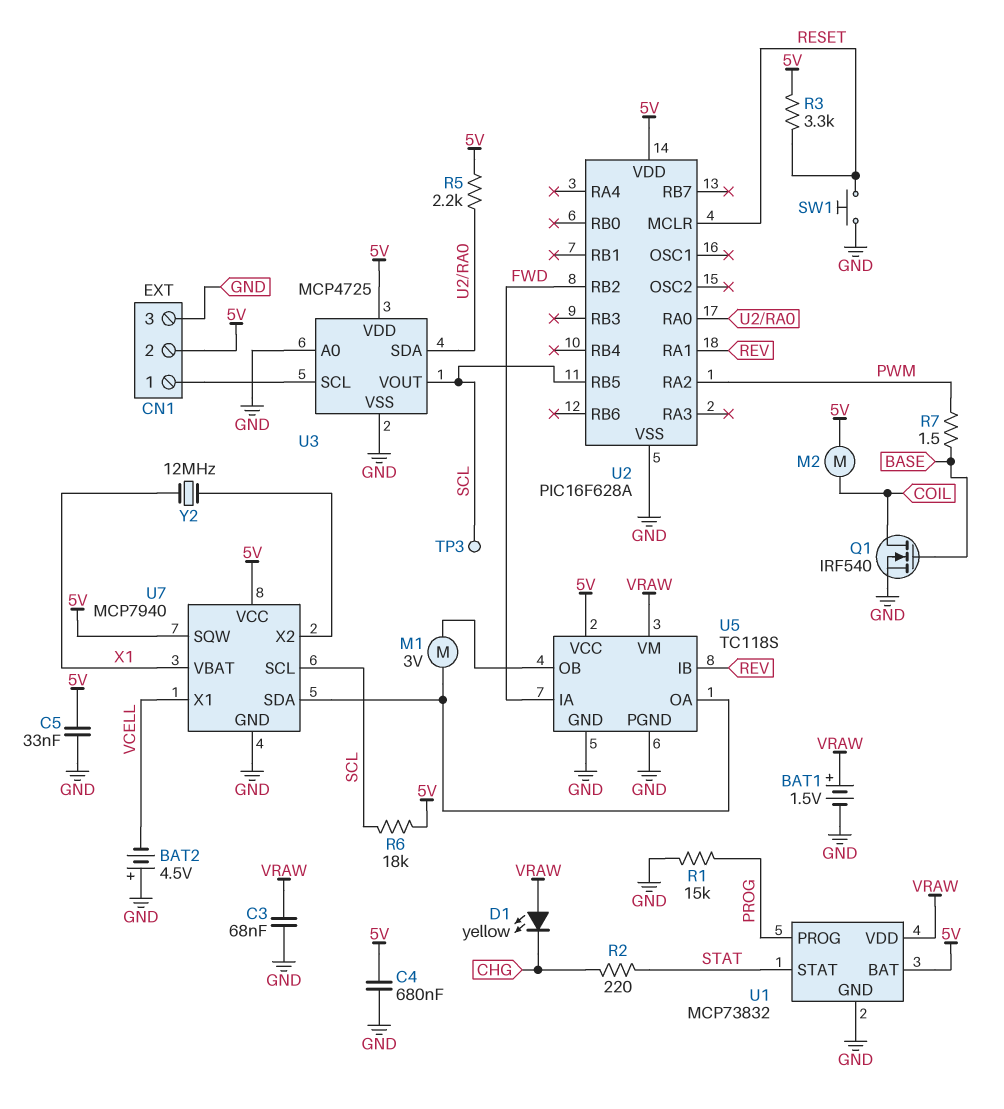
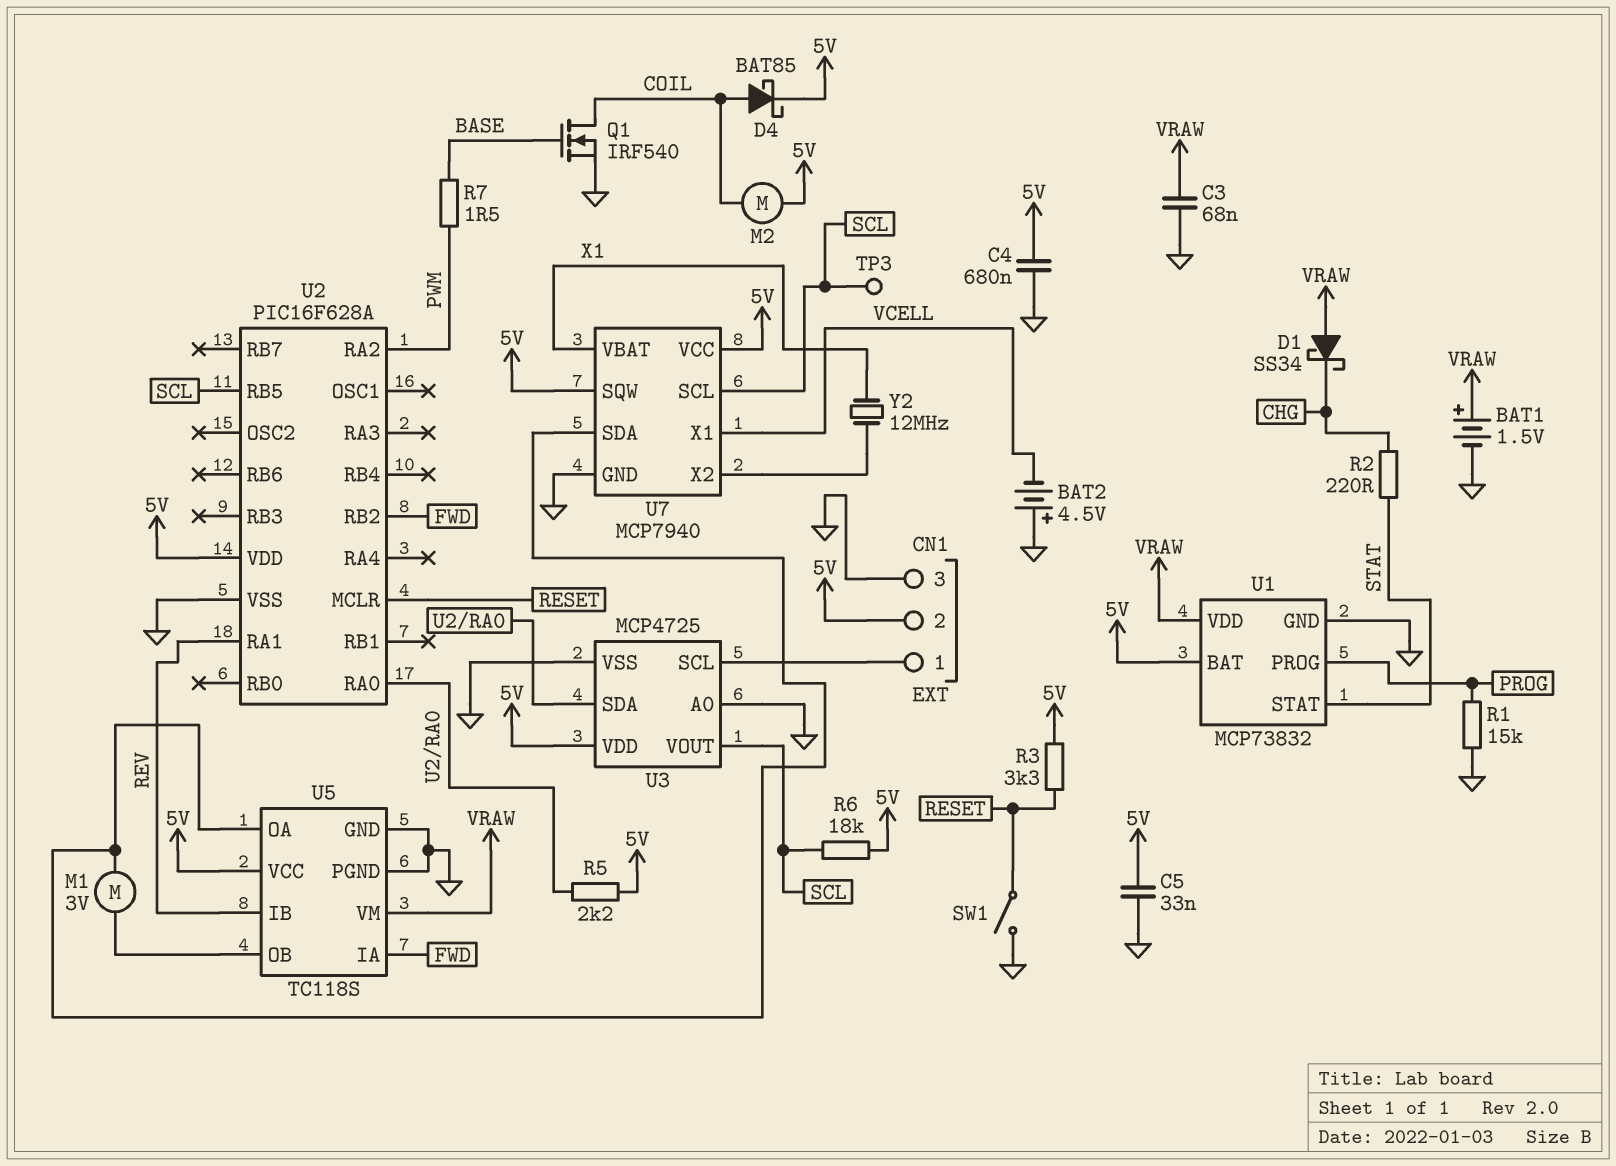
D1: LED yellow (A VRAW, K CHG) -> schottky SS34 (A VRAW, K CHG)
D4: none -> schottky BAT85 (A COIL, K 5V)
SW1: button (GND, RESET) -> switch (GND, RESET)

